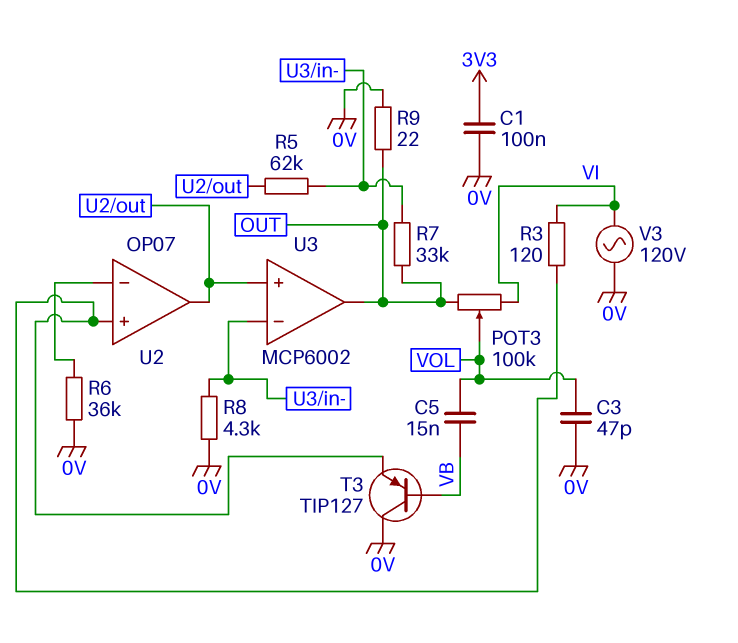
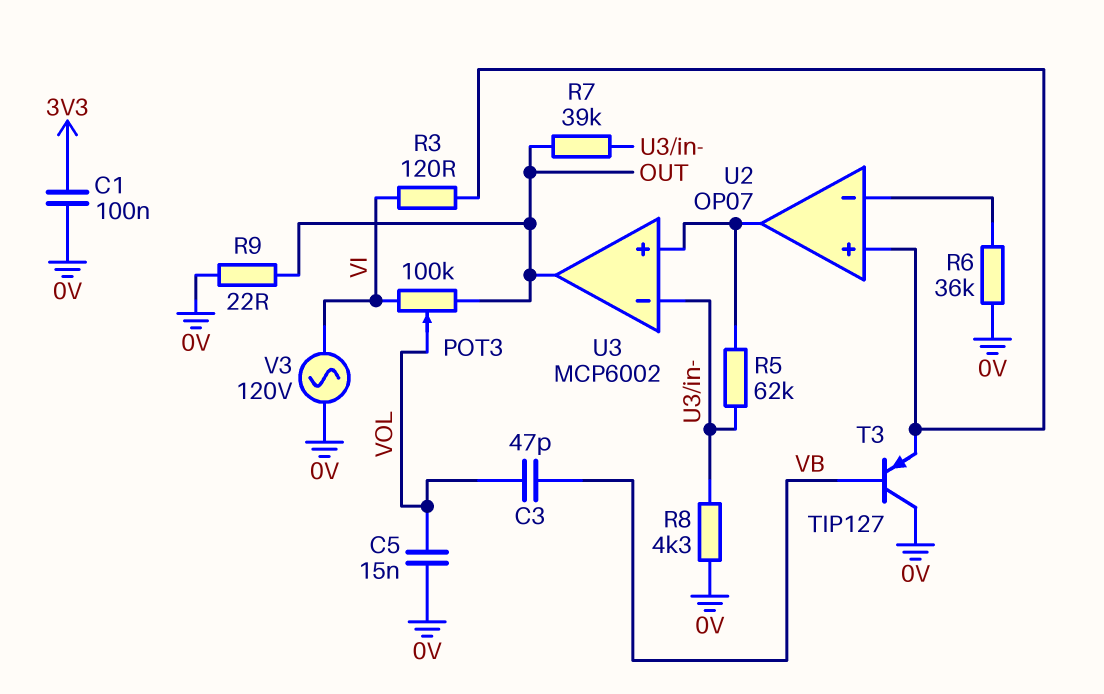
C3: 47pF (0V, VOL) -> 47pF (VB, VOL)
C5: 15nF (VB, VOL) -> 15nF (0V, VOL)
R7: 33k (OUT, U3/in-) -> 39k (OUT, U3/in-)

